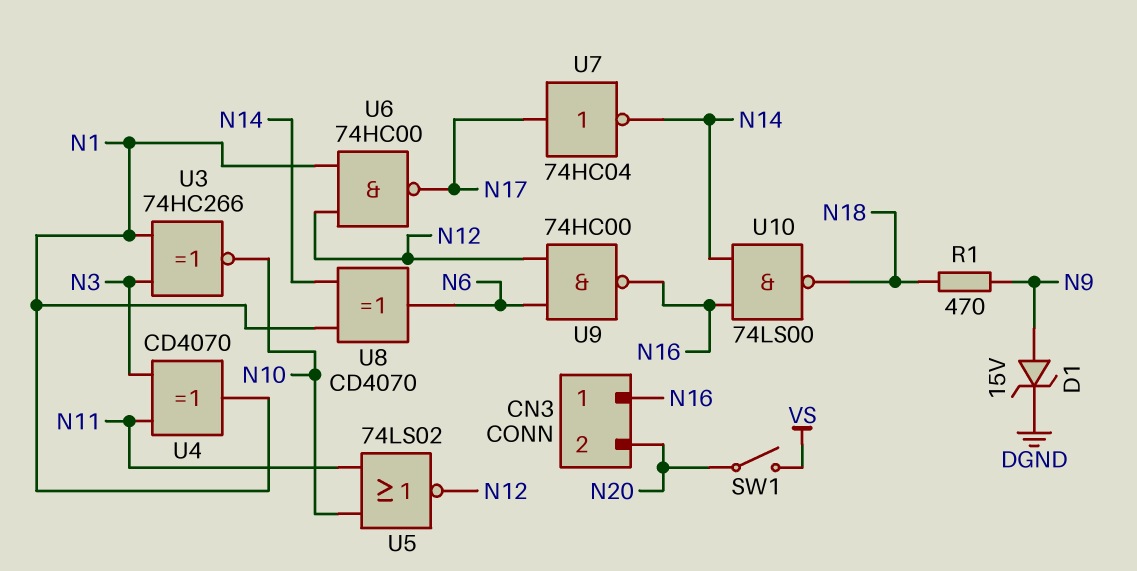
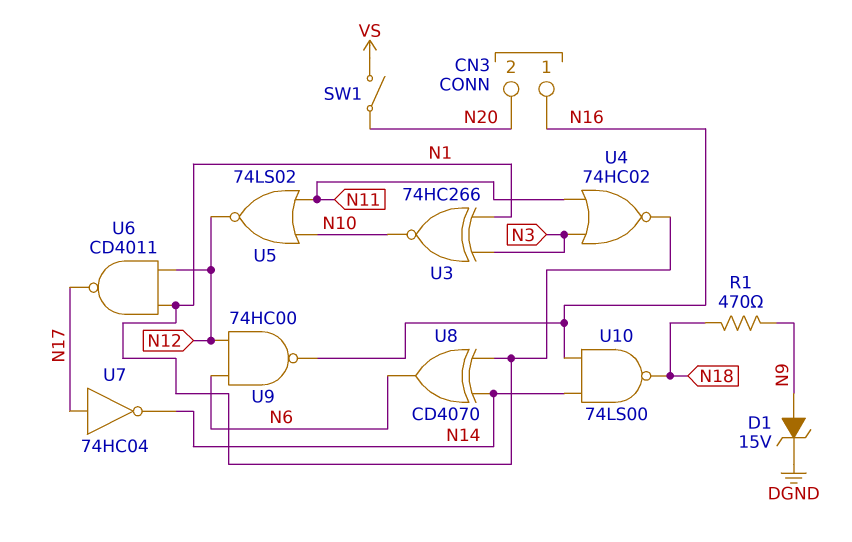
U4: XOR CD4070 (in N3, in N11, out N1) -> NOR 74HC02 (in N3, in N11, out N1)
U6: NAND 74HC00 (in N1, in N12, out N17) -> NAND CD4011 (in N1, in N12, out N17)

